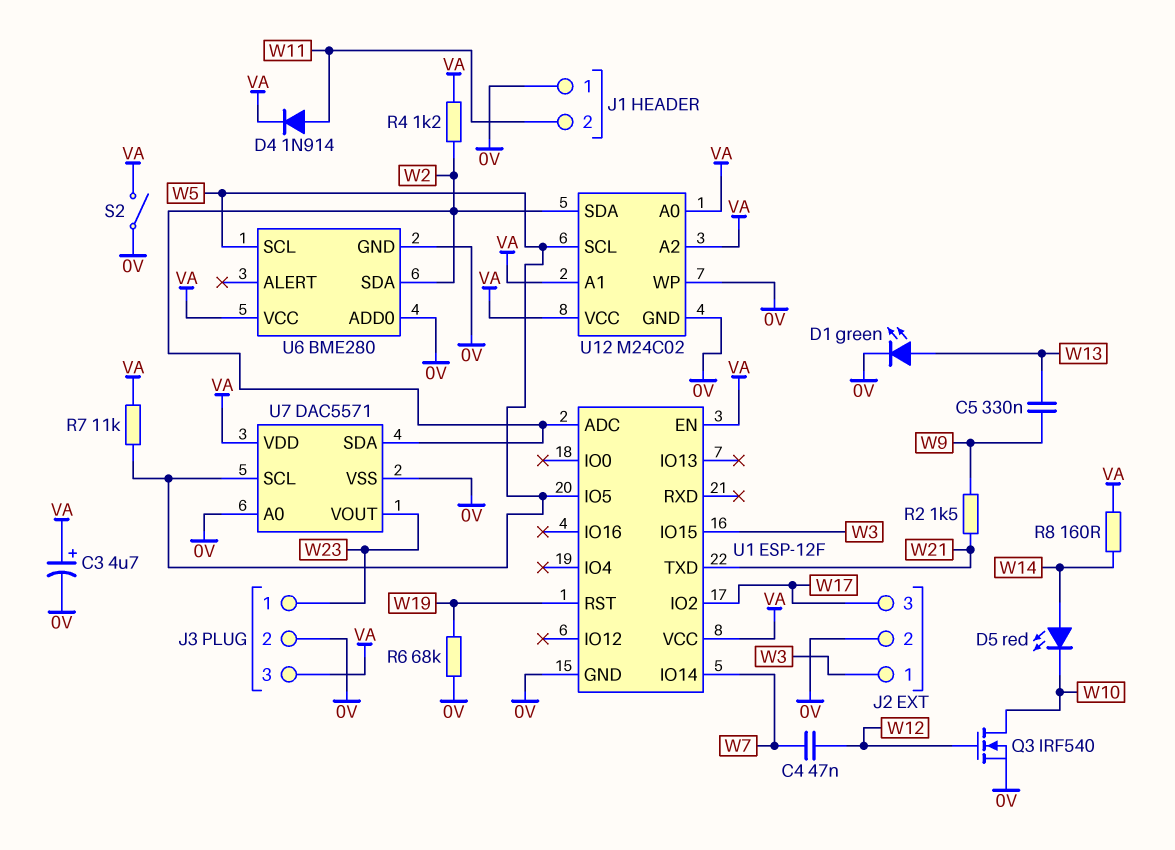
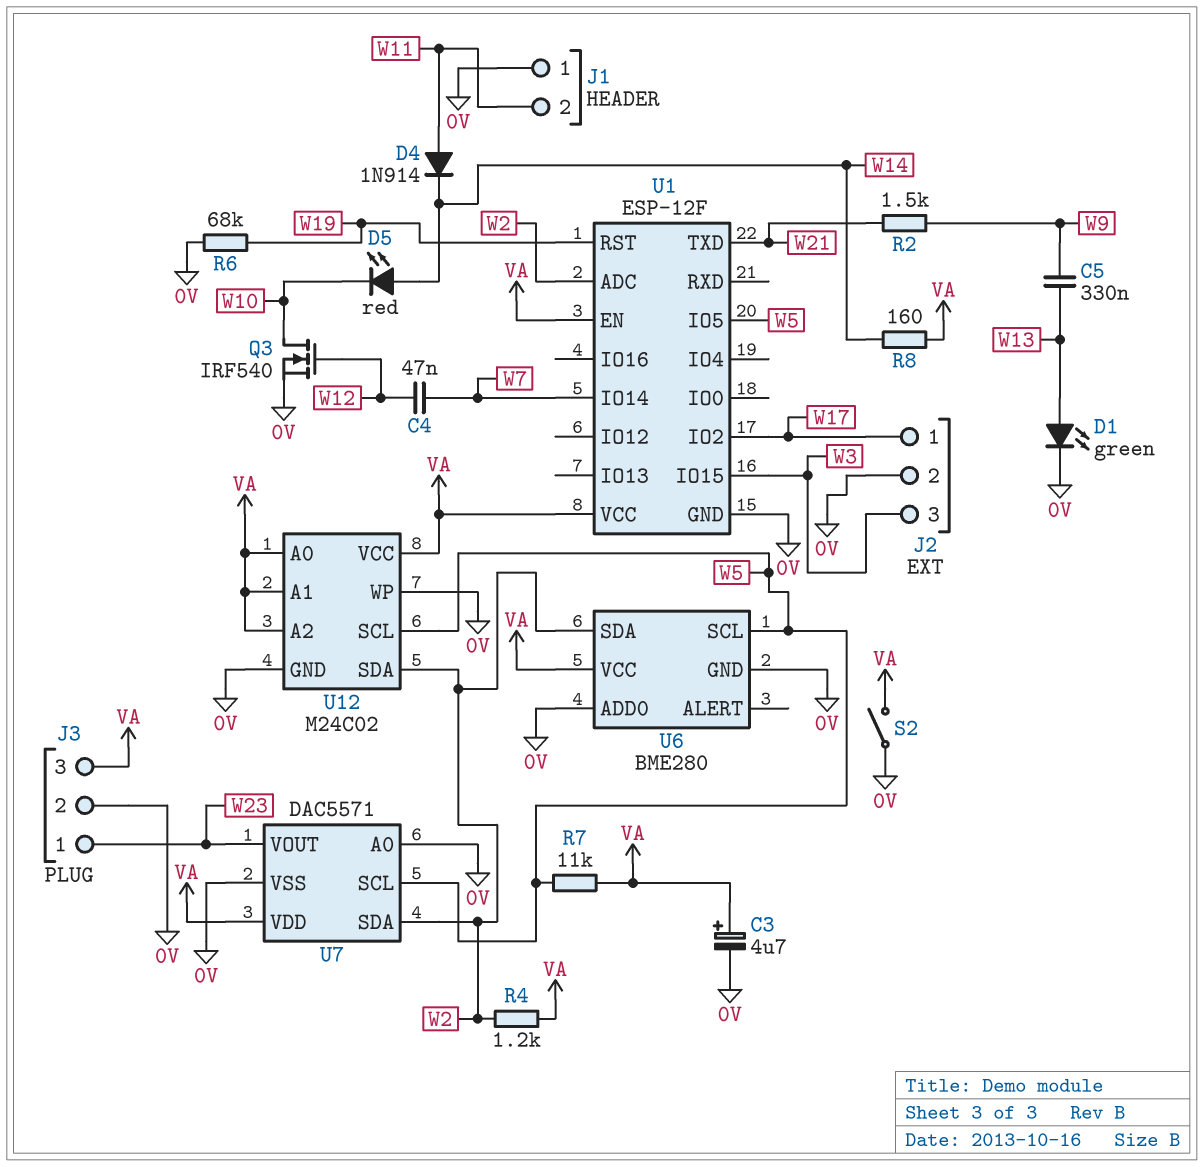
D4: diode 1N914 (A W11, K VA) -> diode 1N914 (A W11, K W14)
J2 pin 1: W3 -> W17
J2 pin 3: W17 -> W3

